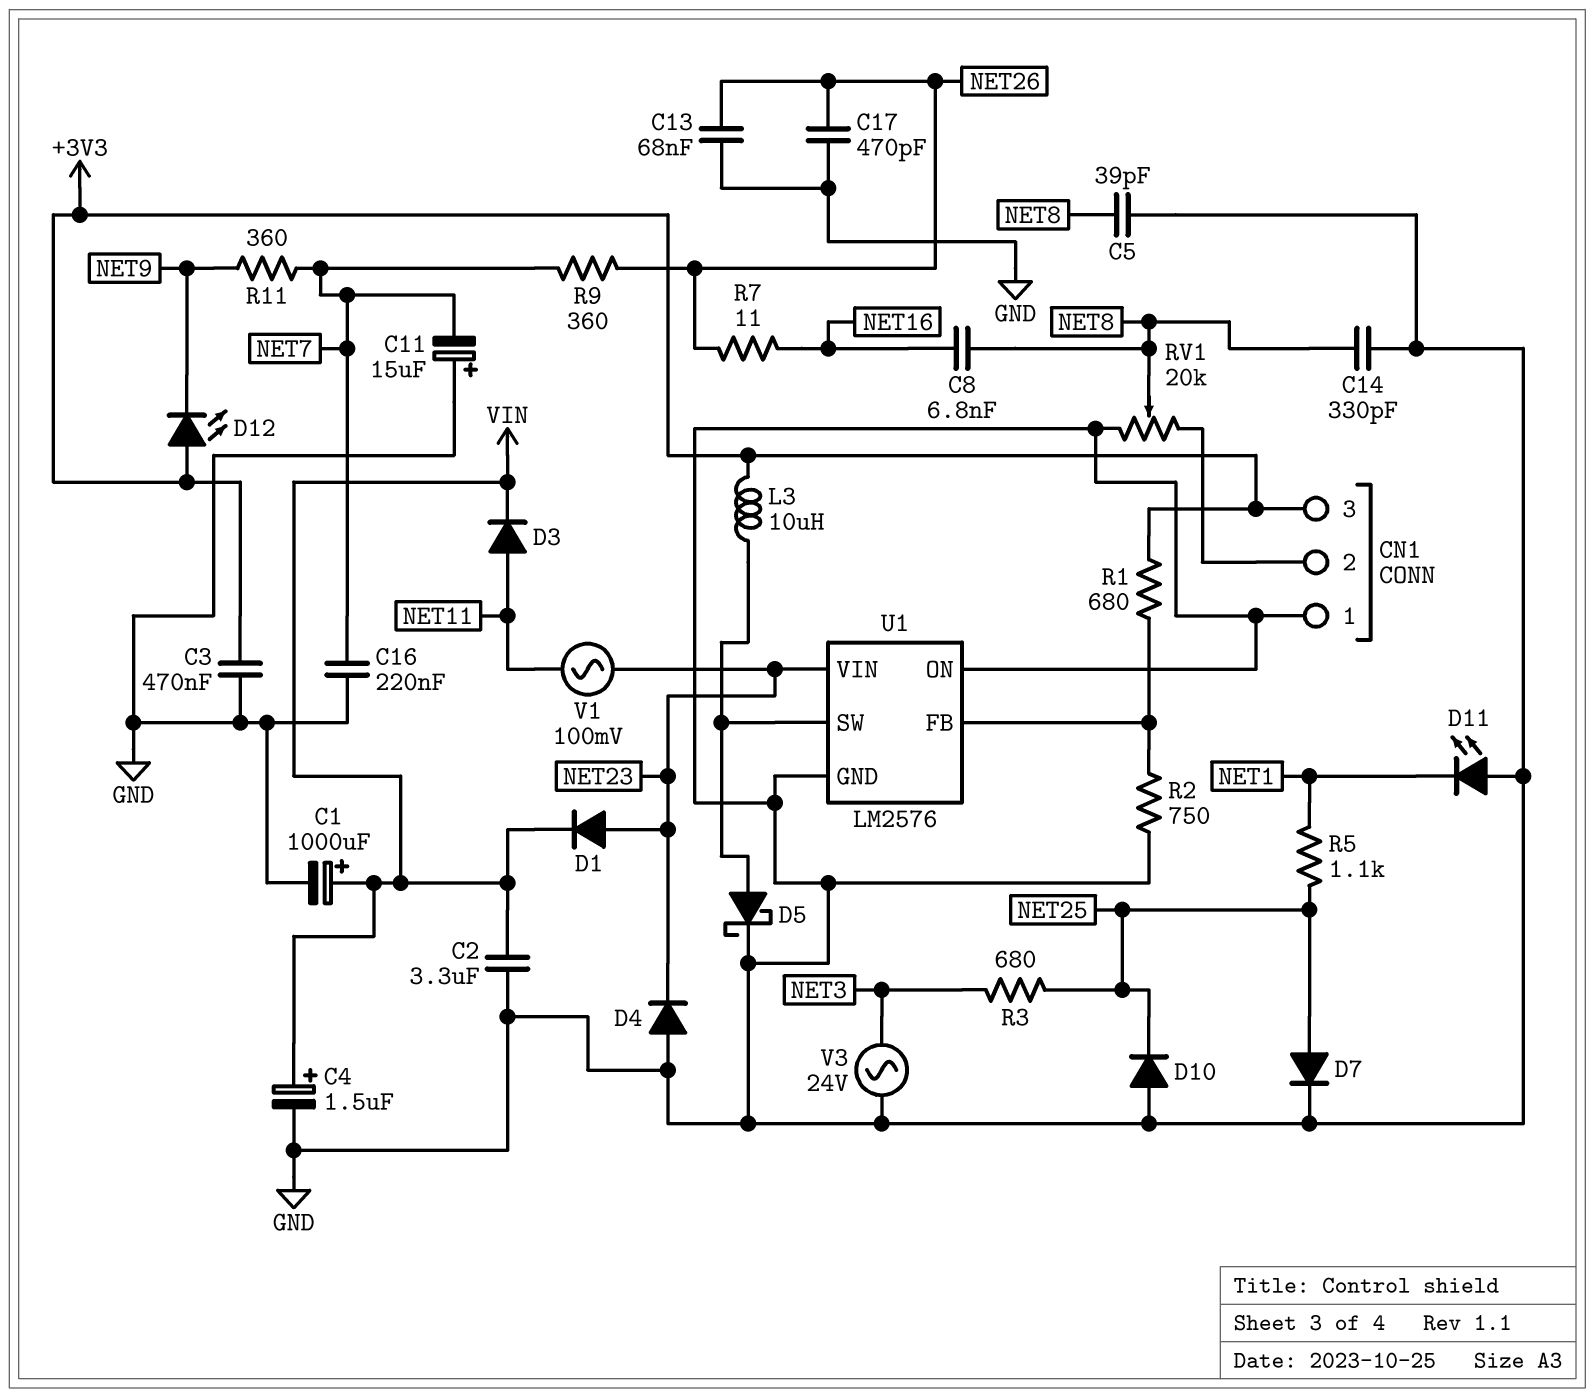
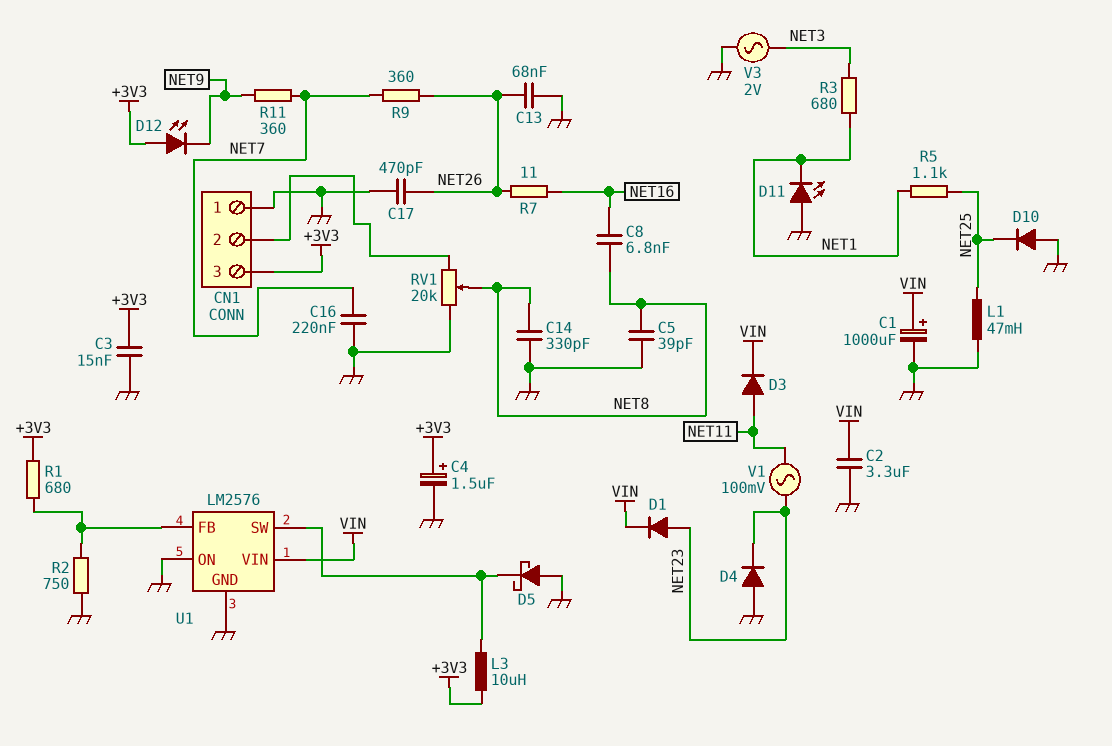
C3: 470nF (+3V3, GND) -> 15nF (+3V3, GND)
C4: 1.5uF (plus VIN, minus GND) -> 1.5uF (plus +3V3, minus GND)
C11: 15uF (plus GND, minus NET7) -> none
D5: schottky (A U1/SW, K GND) -> schottky (A GND, K U1/SW)
D7: diode (A NET25, K GND) -> none
L1: none -> 47mH (GND, NET25)
R3: 680 (NET3, NET25) -> 680 (NET1, NET3)
U1 pin VIN: NET23 -> VIN
V3: AC 24V (GND, NET3) -> AC 2V (GND, NET3)

